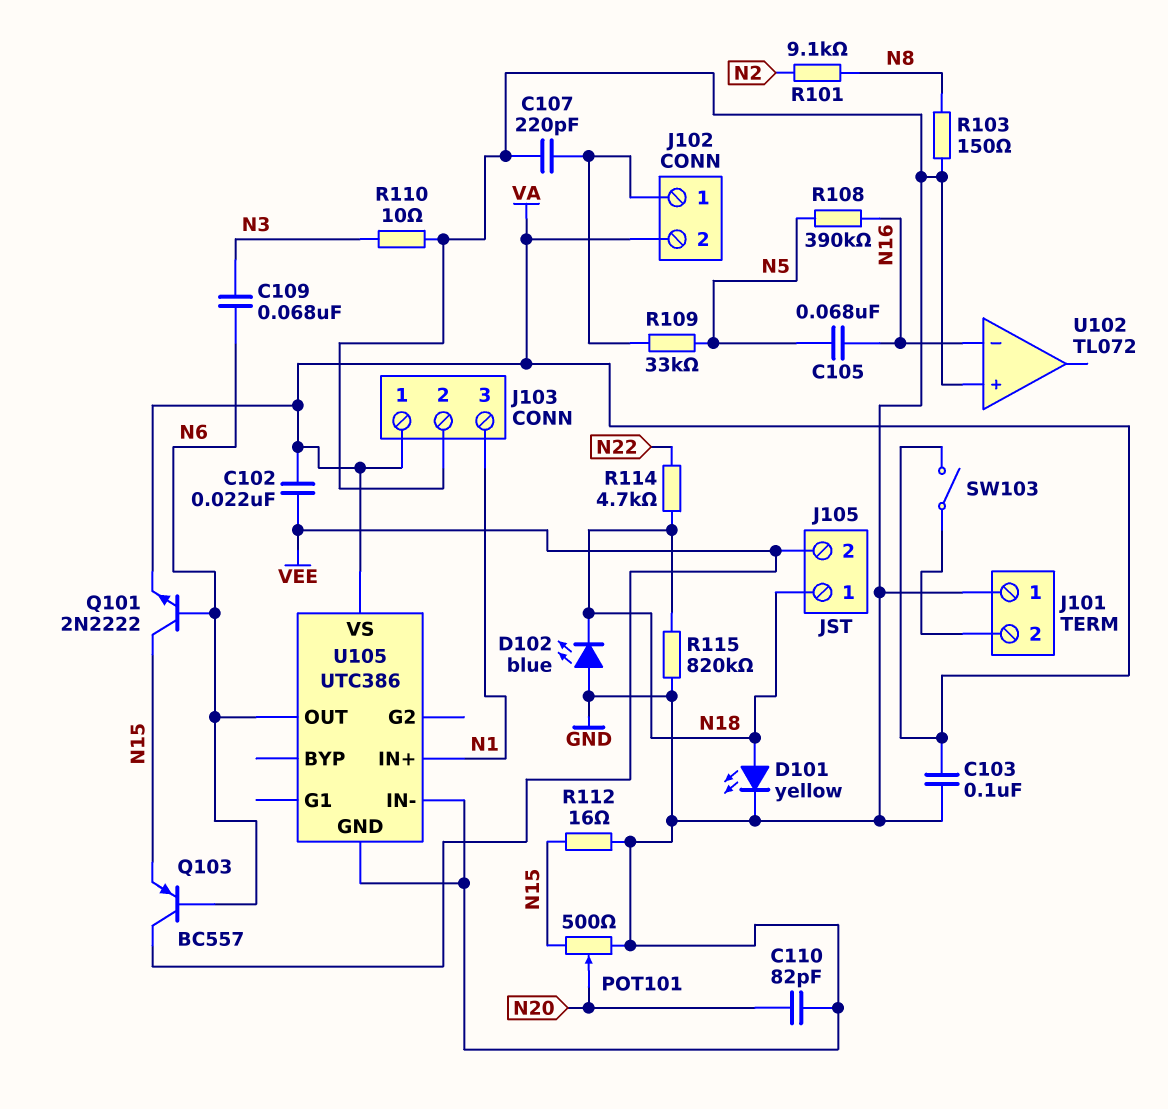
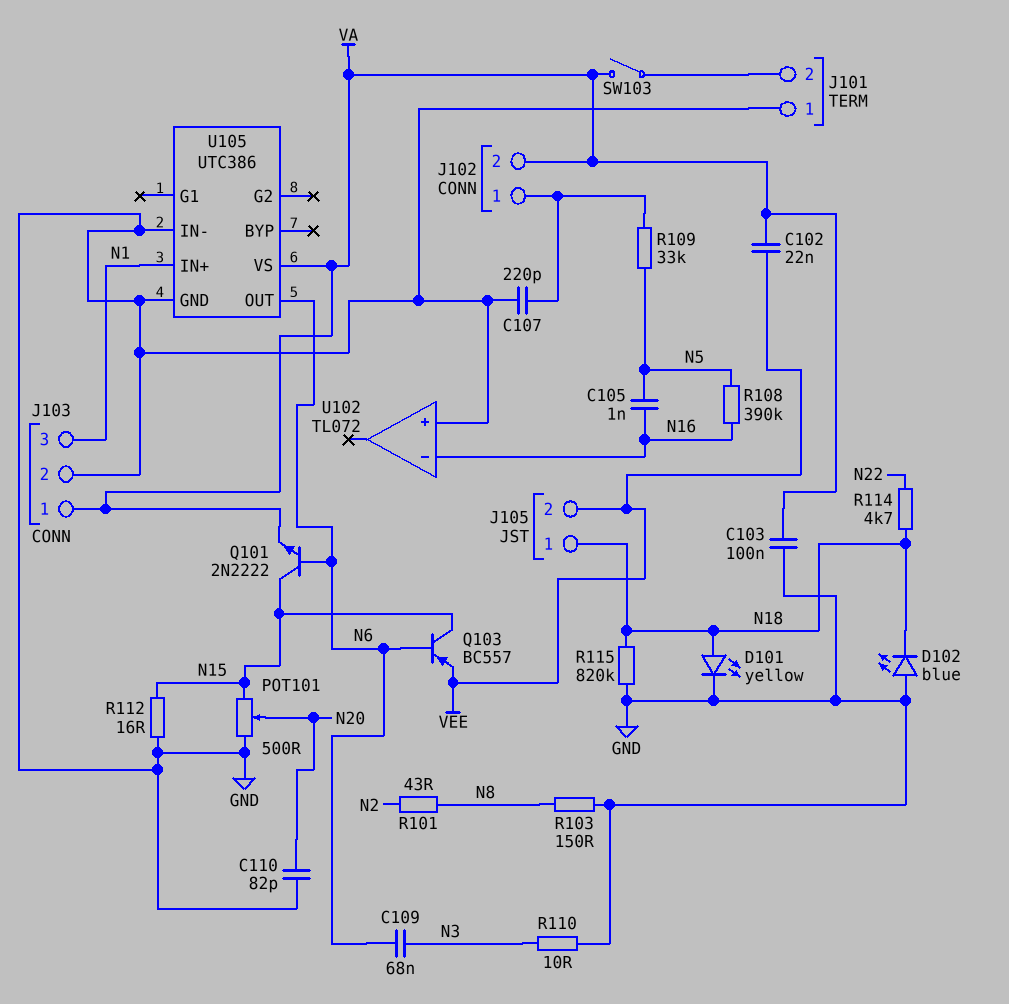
C105: 68nF (N5, N16) -> 1nF (N5, N16)
Q103: PNP BC557 (B N6, C VEE, E N15) -> PNP BC557 (B N6, C N15, E VEE)
R101: 9.1k (N2, N8) -> 43 (N2, N8)

